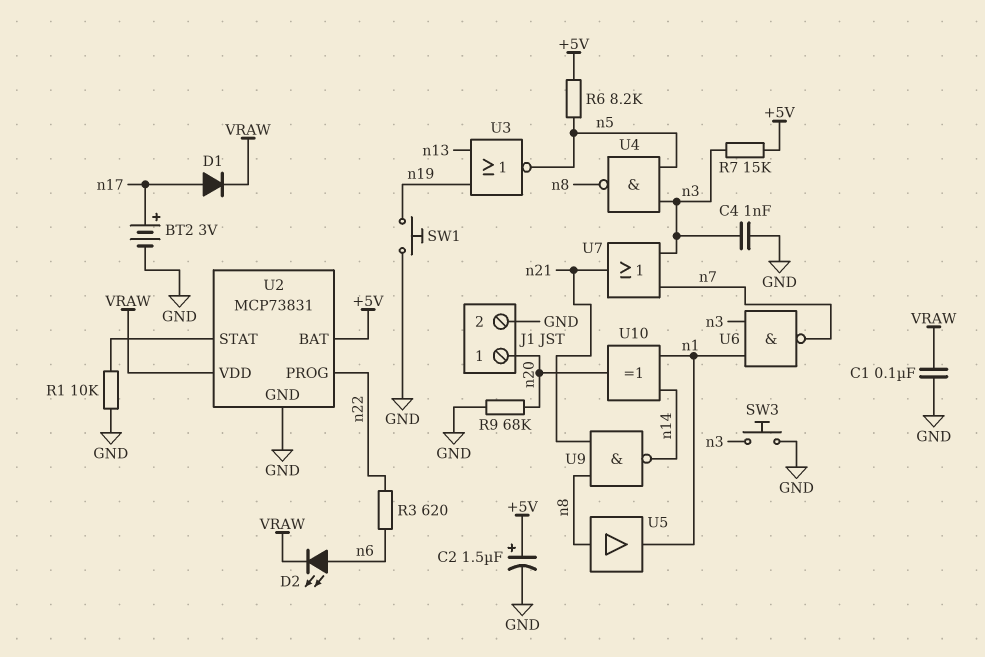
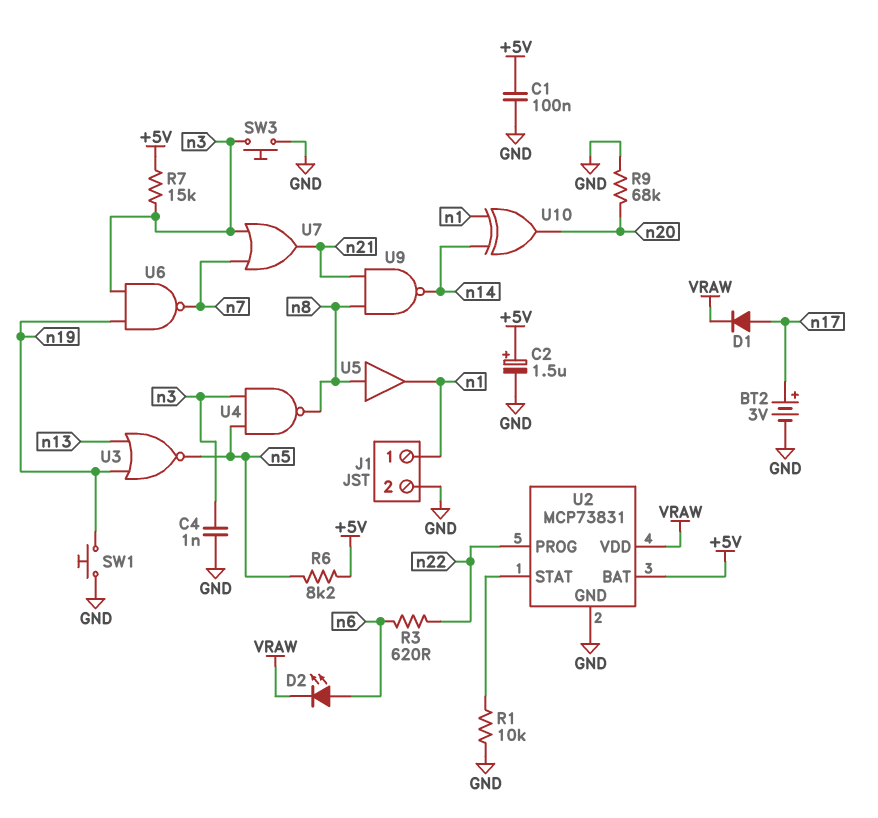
C1: 100nF (GND, VRAW) -> 100nF (+5V, GND)
J1 pin 1: n20 -> n1
U6: NAND (in n1, in n3, out n7) -> NAND (in n3, in n19, out n7)

